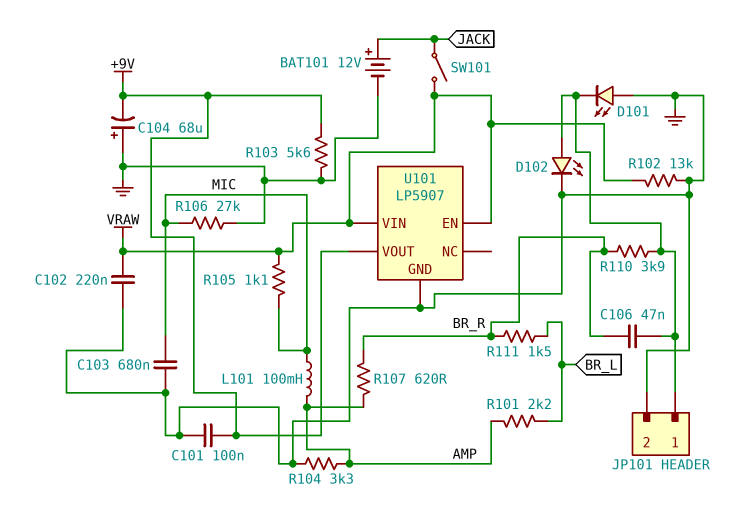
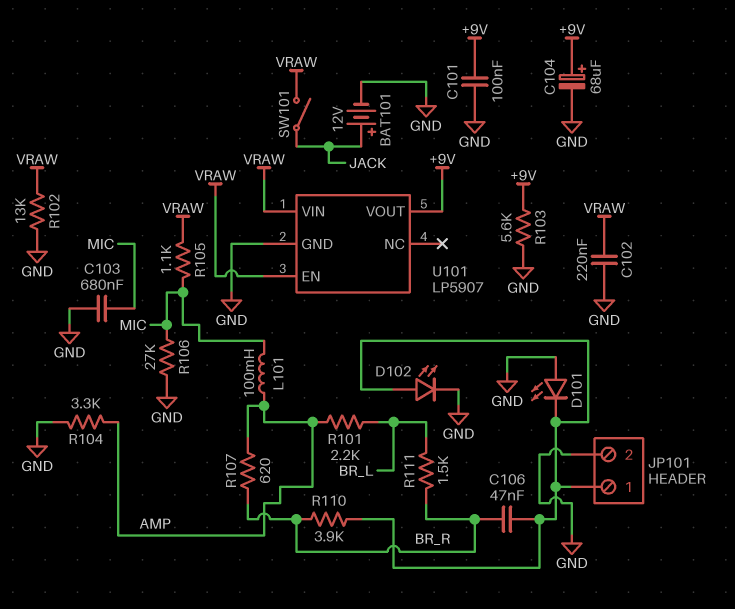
C104: 68uF (plus GND, minus +9V) -> 68uF (plus +9V, minus GND)

